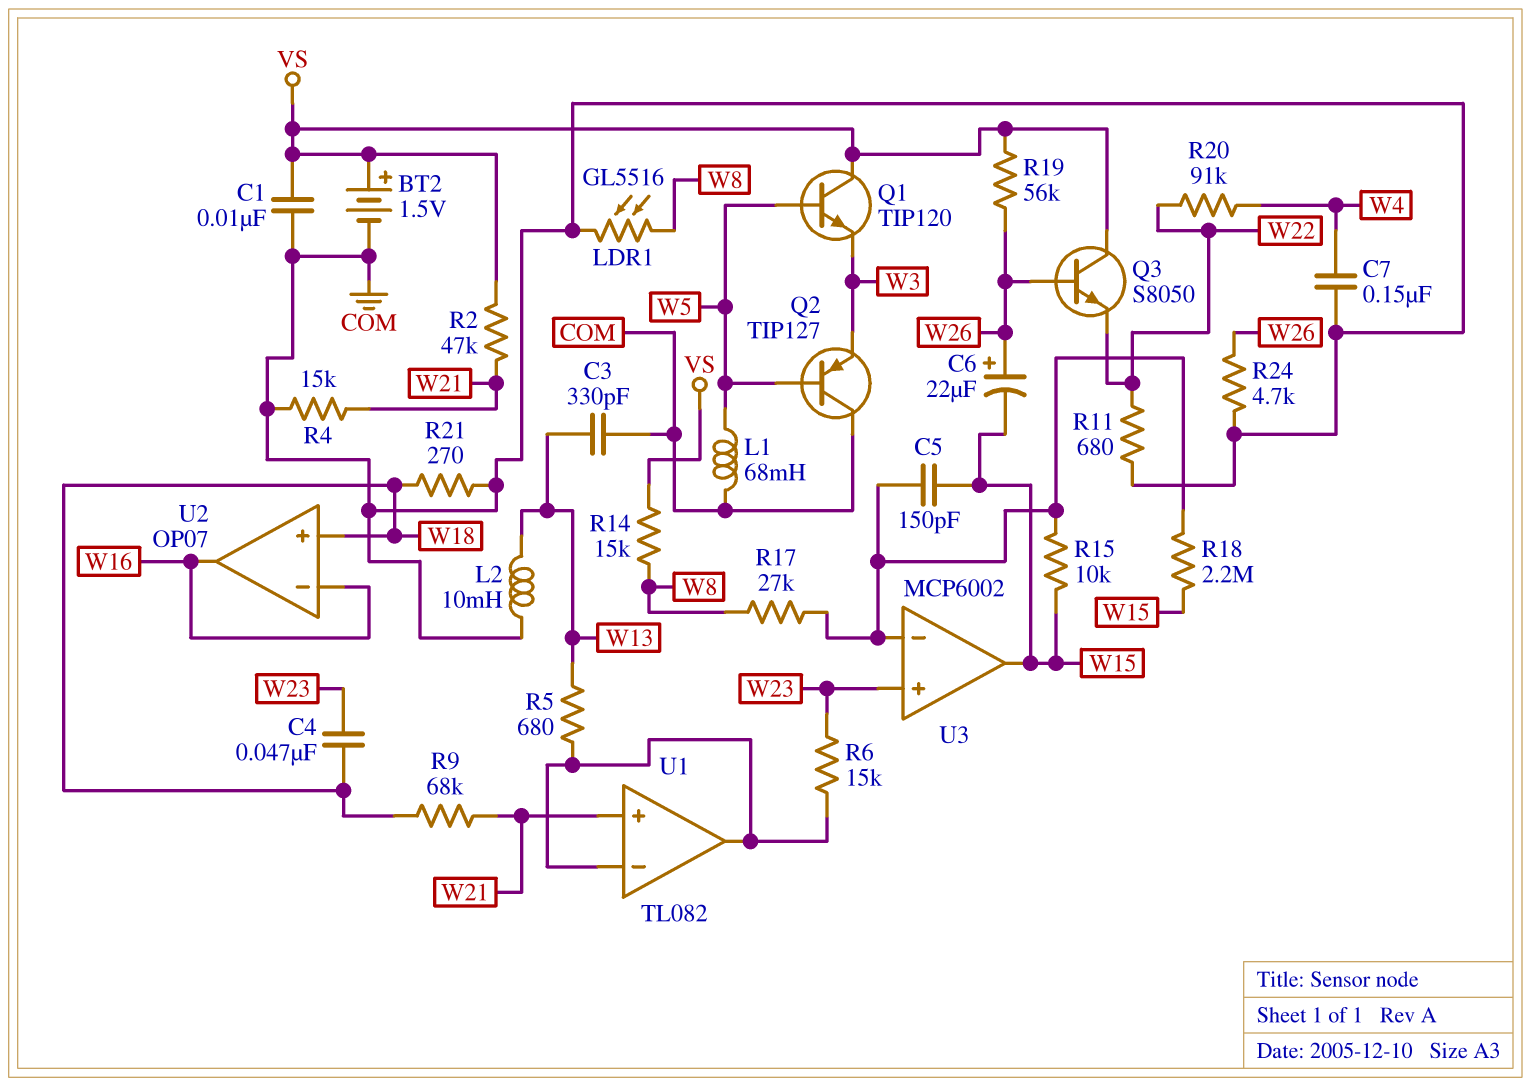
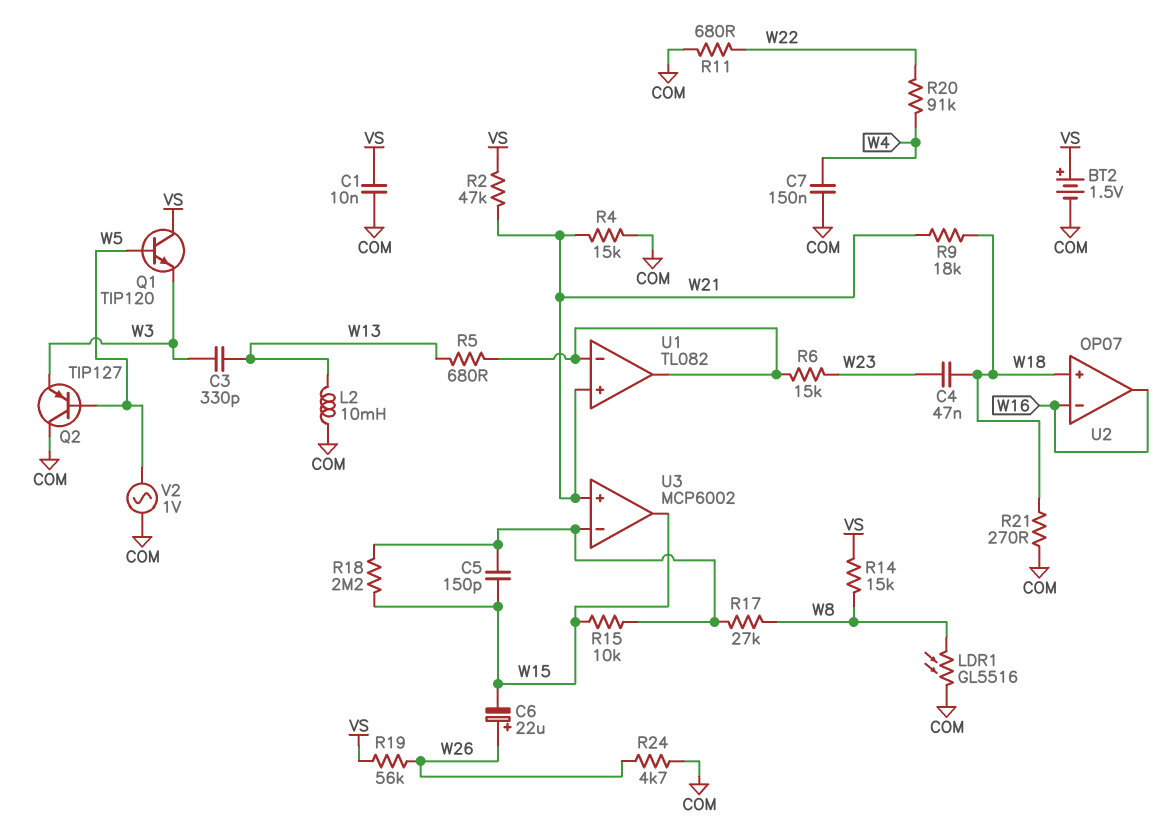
C3: 330pF (COM, W13) -> 330pF (W3, W13)
L1: 68mH (COM, W5) -> none
Q3: NPN S8050 (B W26, C VS, E W22) -> none
R9: 68k (W18, W21) -> 18k (W18, W21)
U3 pin in+: W23 -> W21
V2: none -> AC 1V (COM, W5)

